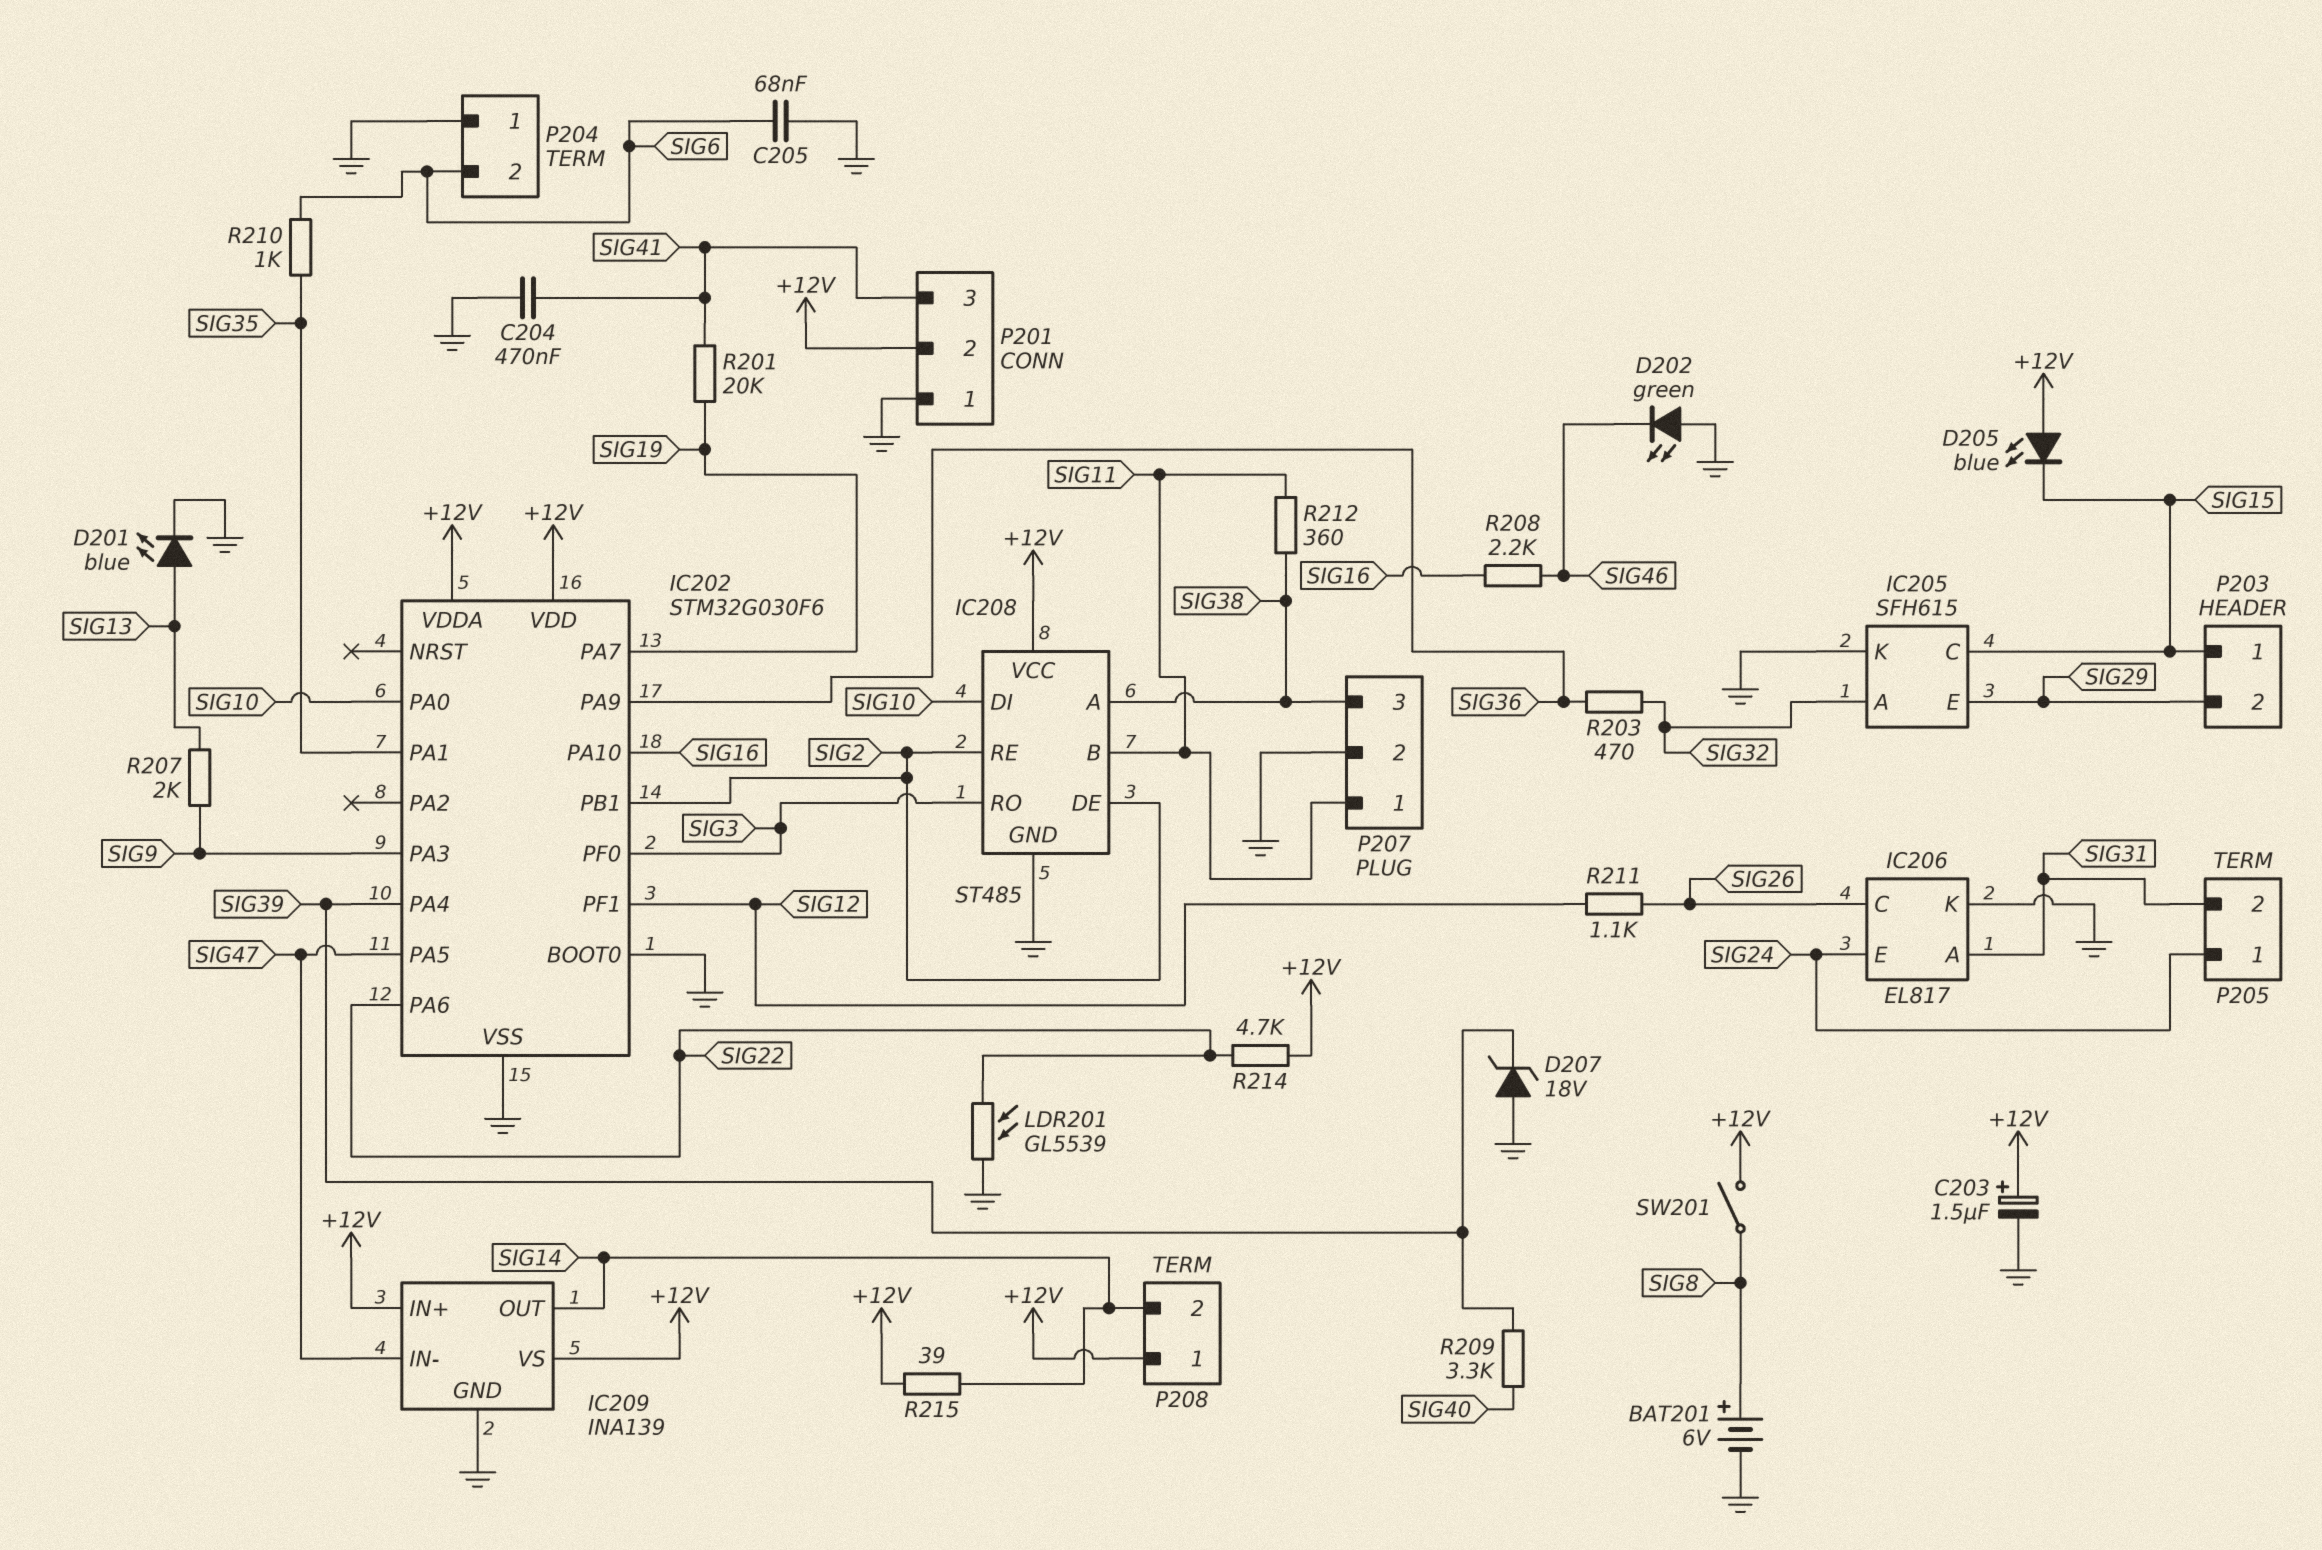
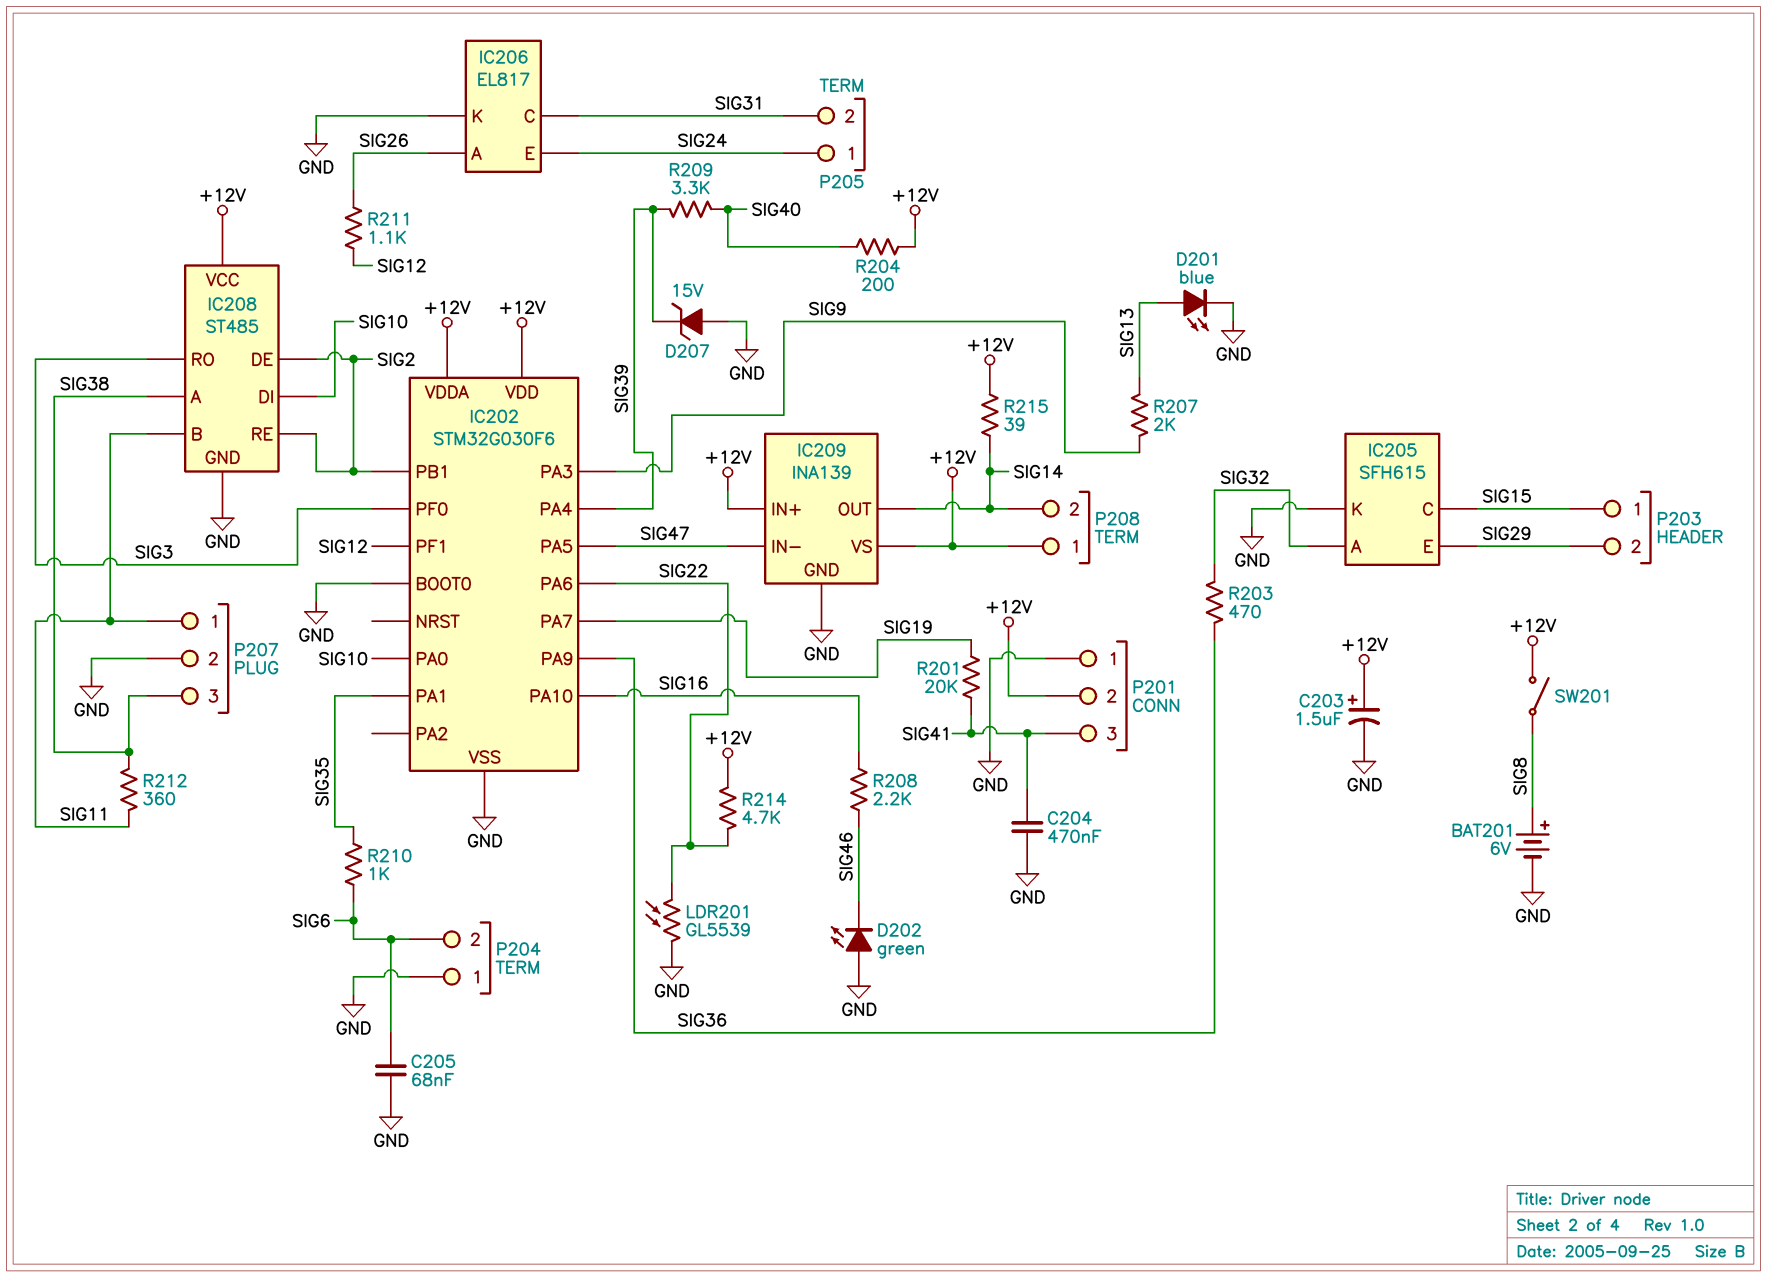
D205: LED blue (A +12V, K SIG15) -> none
D207: zener 18V (A GND, K SIG39) -> zener 15V (A GND, K SIG39)
IC206 pin A: SIG31 -> SIG26
IC206 pin C: SIG26 -> SIG31
R204: none -> 200 (+12V, SIG40)

